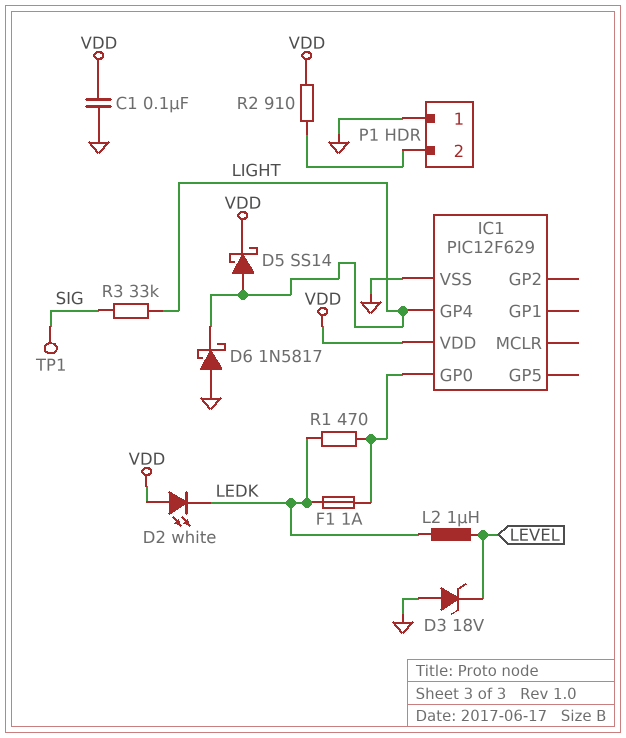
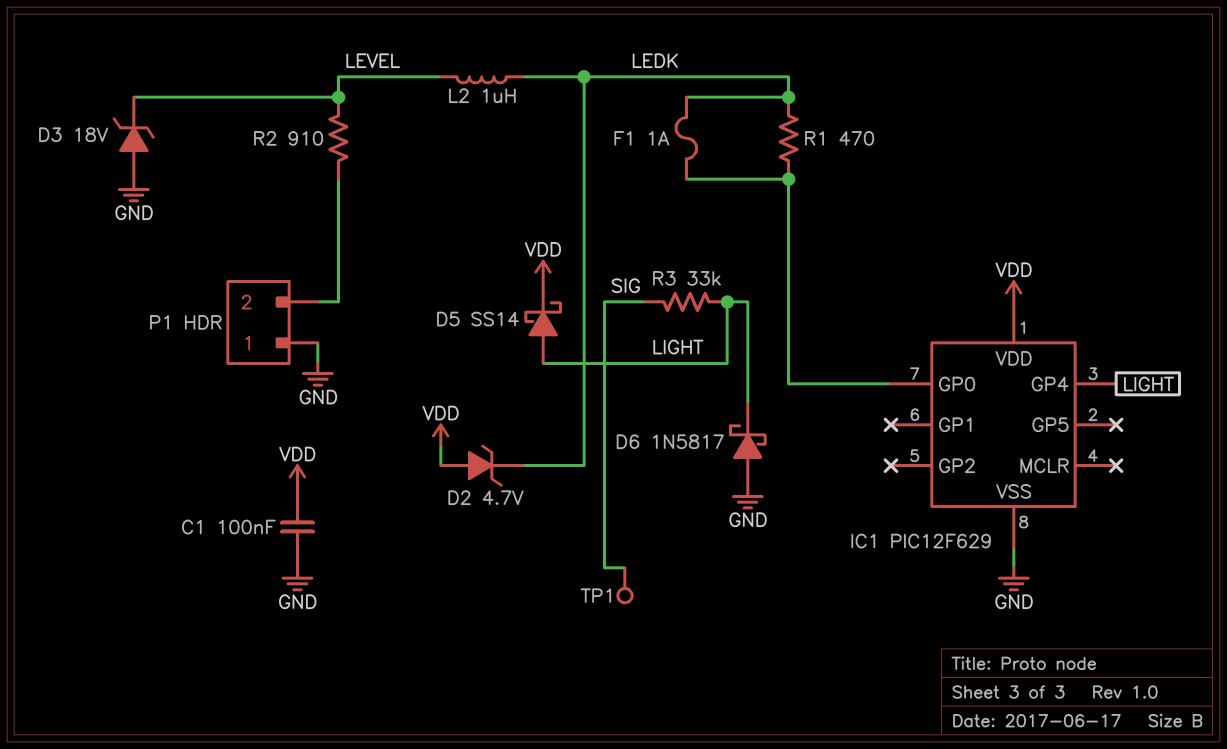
D2: LED white (A VDD, K LEDK) -> zener 4.7V (A VDD, K LEDK)
R2: 910 (P1/2, VDD) -> 910 (LEVEL, P1/2)

